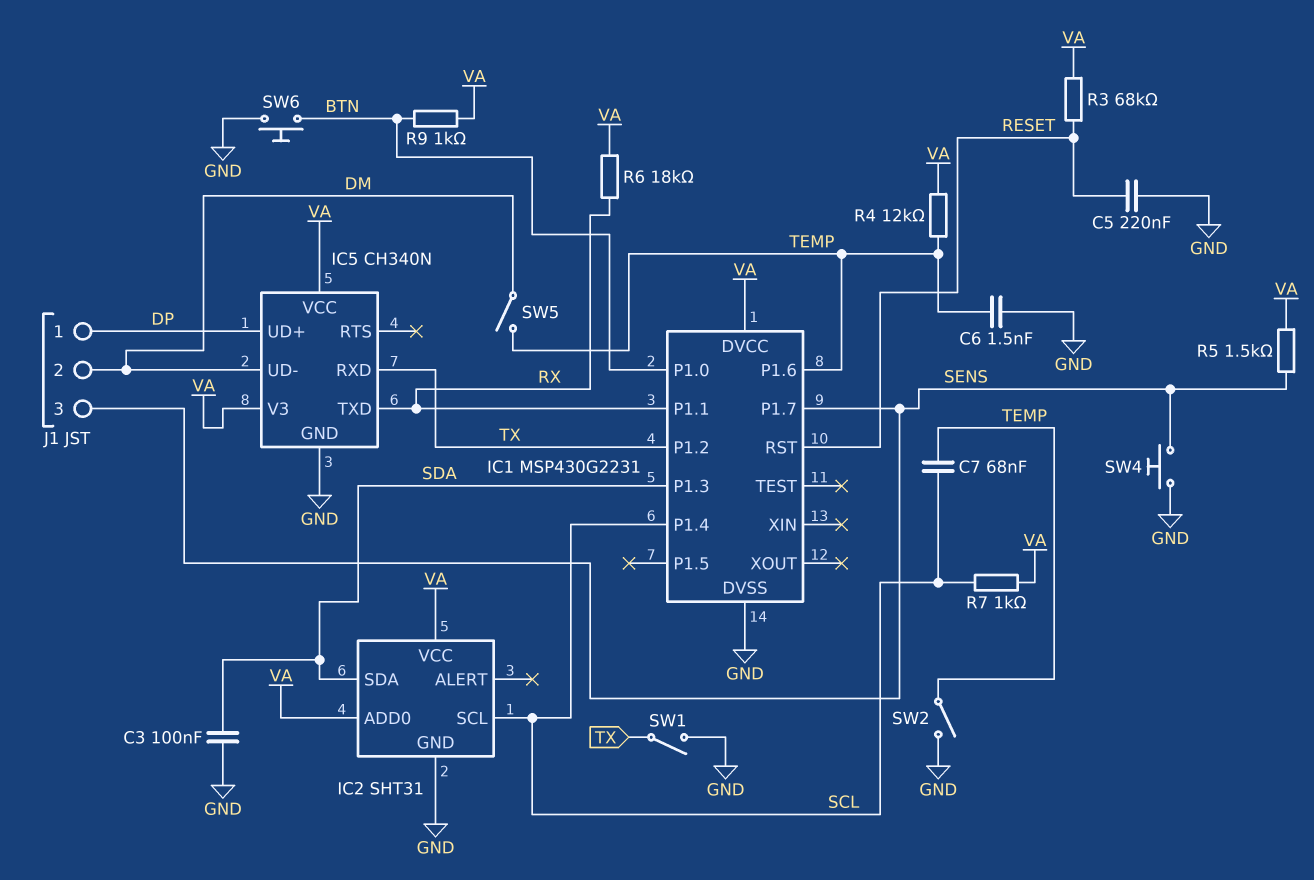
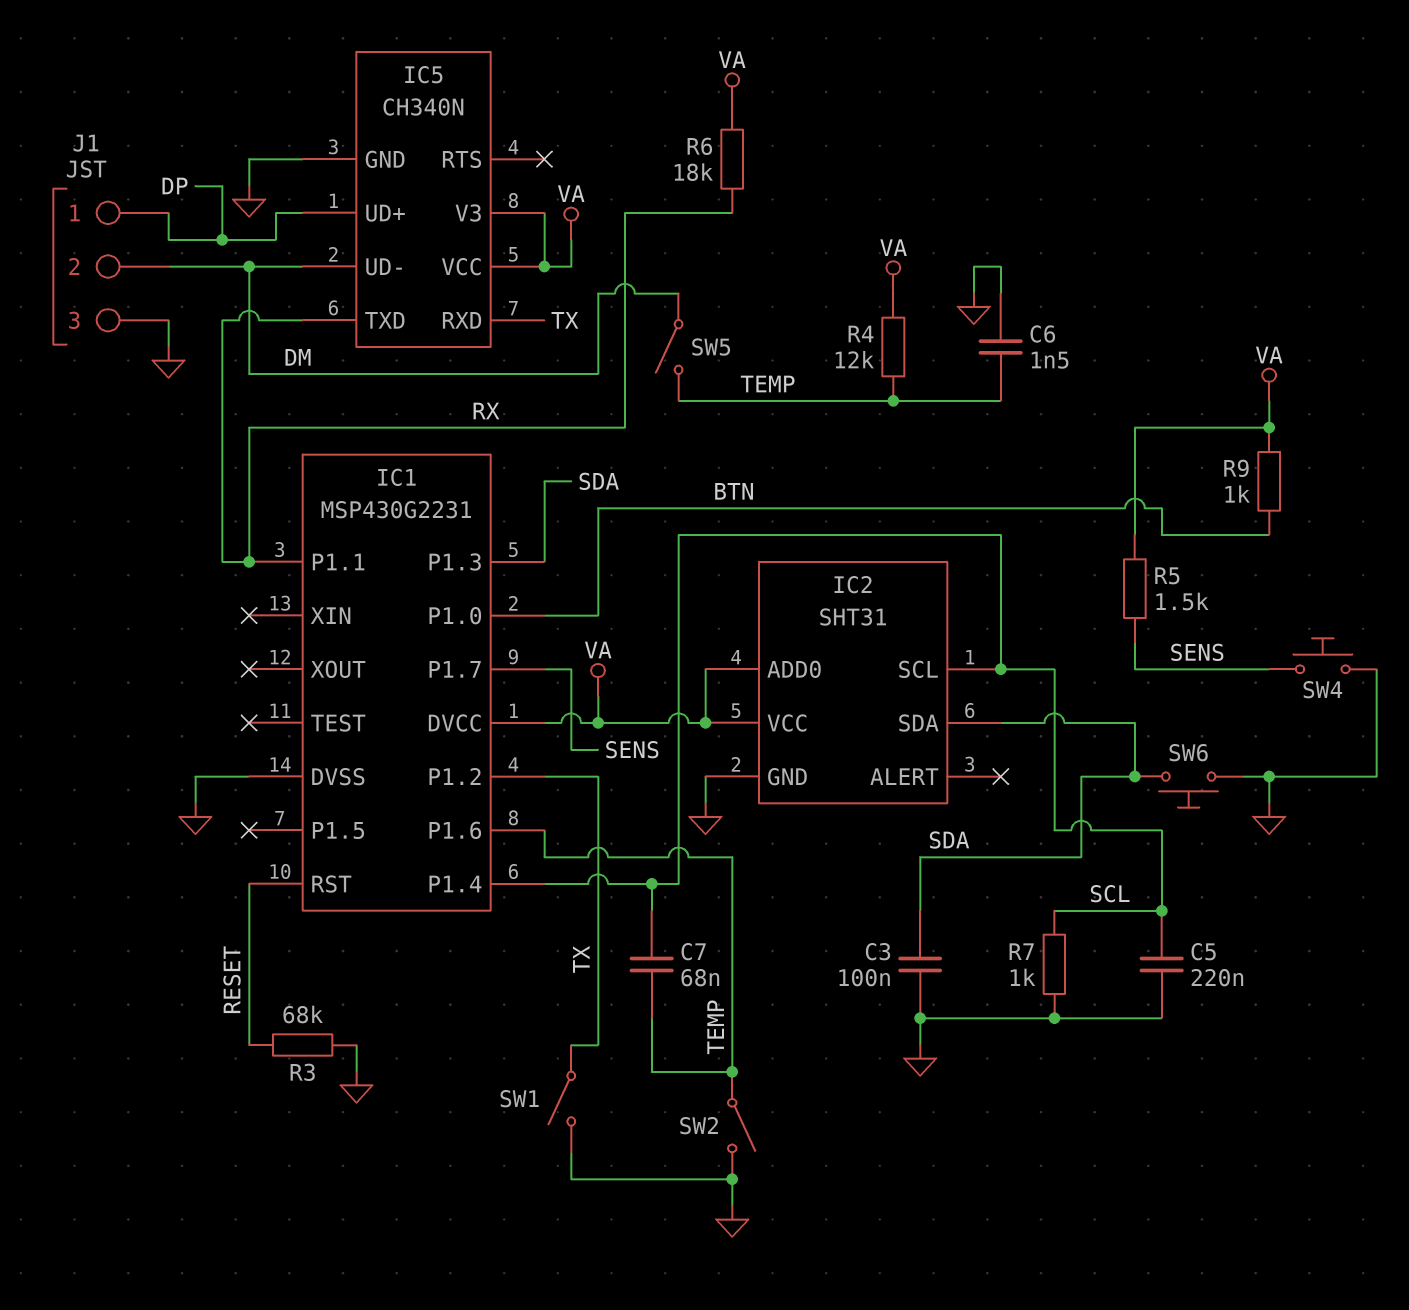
C5: 220nF (GND, RESET) -> 220nF (GND, SCL)
J1 pin 3: SENS -> GND
R3: 68k (RESET, VA) -> 68k (GND, RESET)
R7: 1k (SCL, VA) -> 1k (GND, SCL)
SW6: button (BTN, GND) -> button (GND, SDA)

